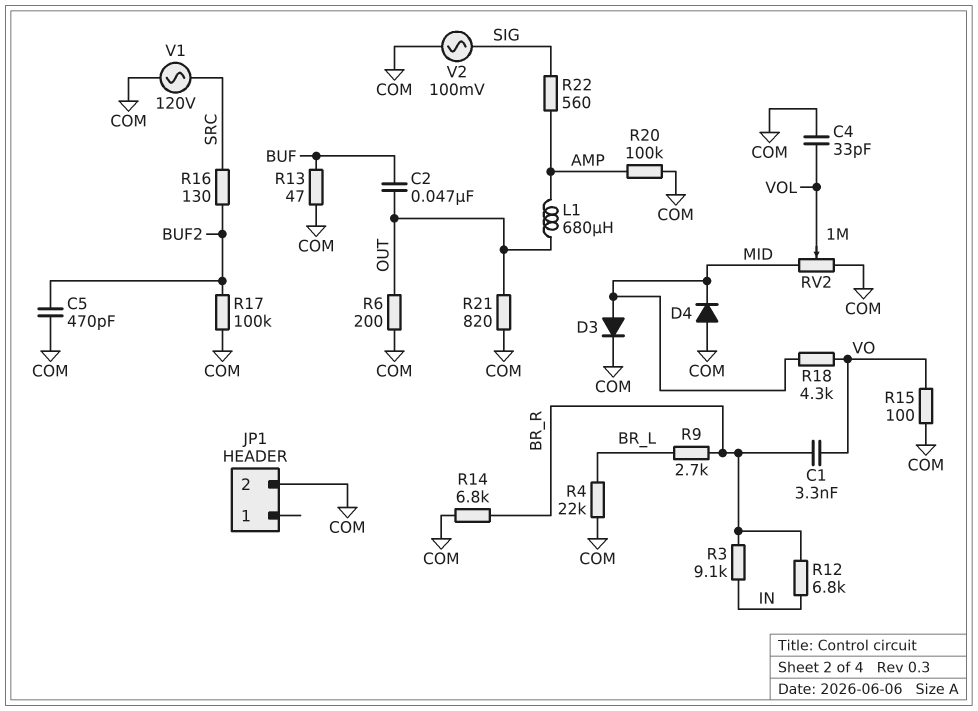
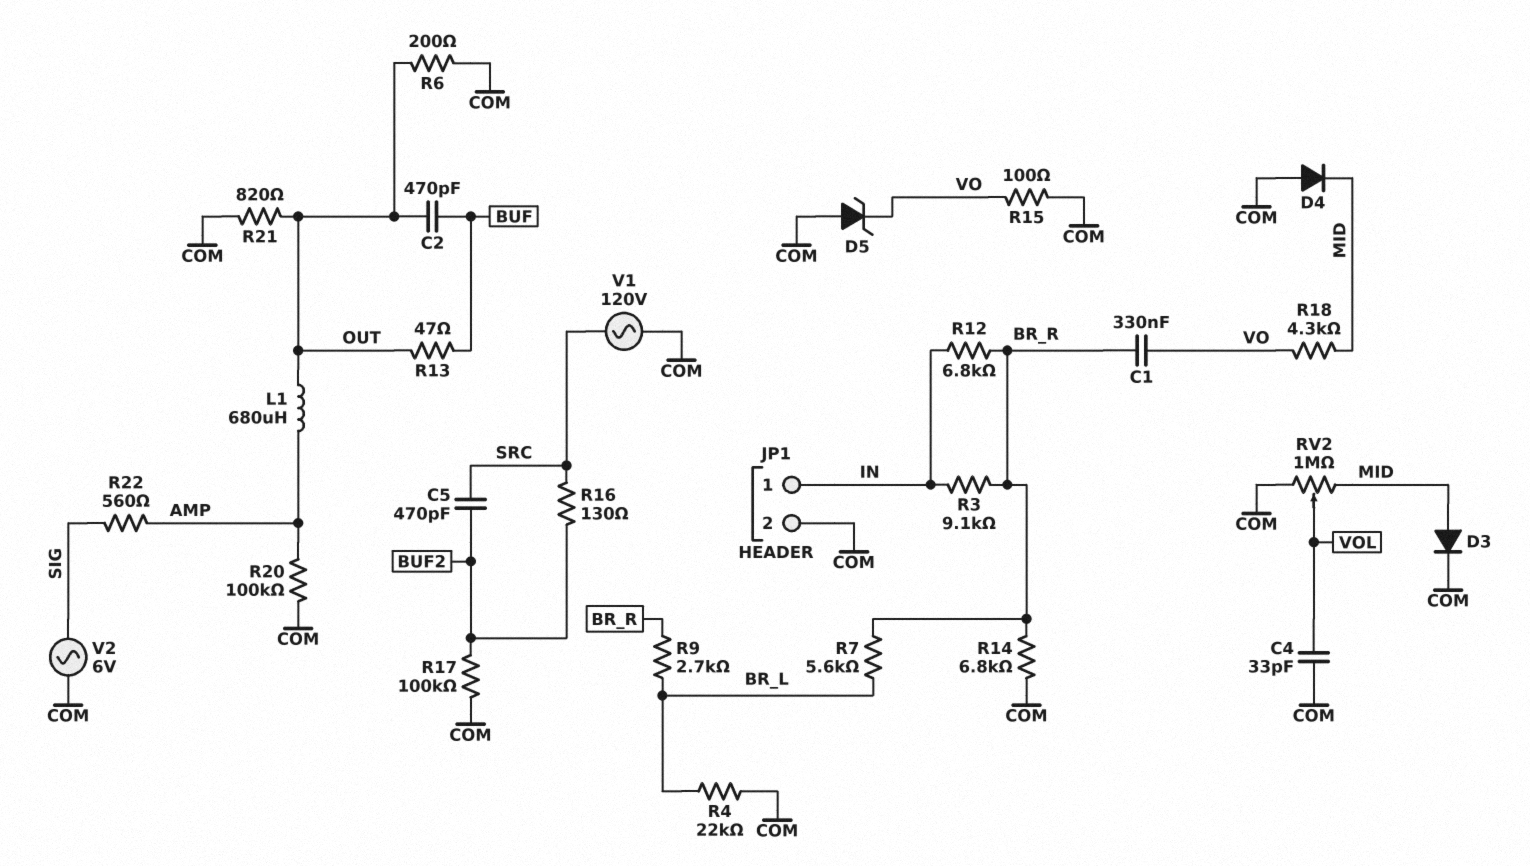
C1: 3.3nF (BR_R, VO) -> 330nF (BR_R, VO)
C2: 47nF (BUF, OUT) -> 470pF (BUF, OUT)
C5: 470pF (BUF2, COM) -> 470pF (BUF2, SRC)
D5: none -> zener (A COM, K VO)
JP1 pin 1: none -> IN
R7: none -> 5.6k (BR_L, BR_R)
R13: 47 (BUF, COM) -> 47 (BUF, OUT)
V2: AC 100mV (COM, SIG) -> AC 6V (COM, SIG)

